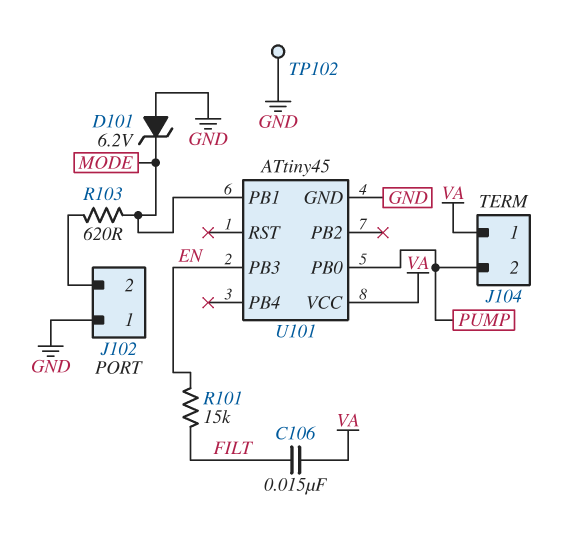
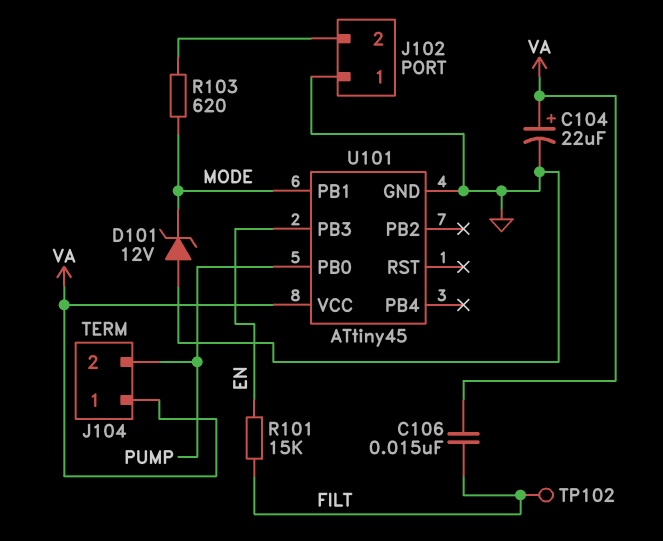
C104: none -> 22uF (plus VA, minus GND)
D101: zener 6.2V (A GND, K MODE) -> zener 12V (A GND, K MODE)
TP102: test point (GND) -> test point (FILT)

